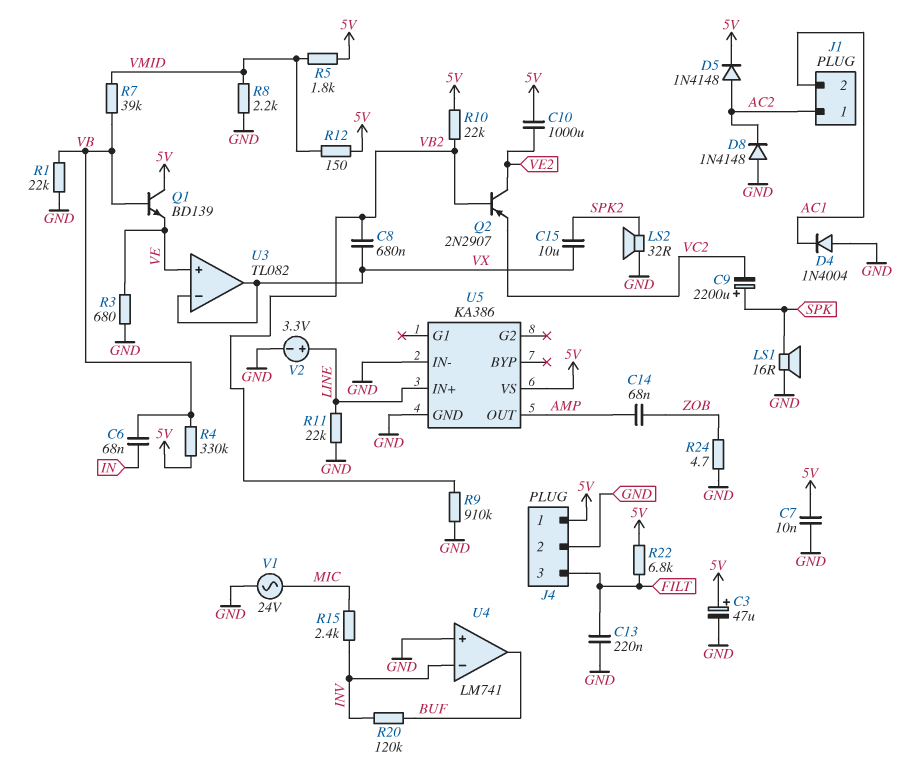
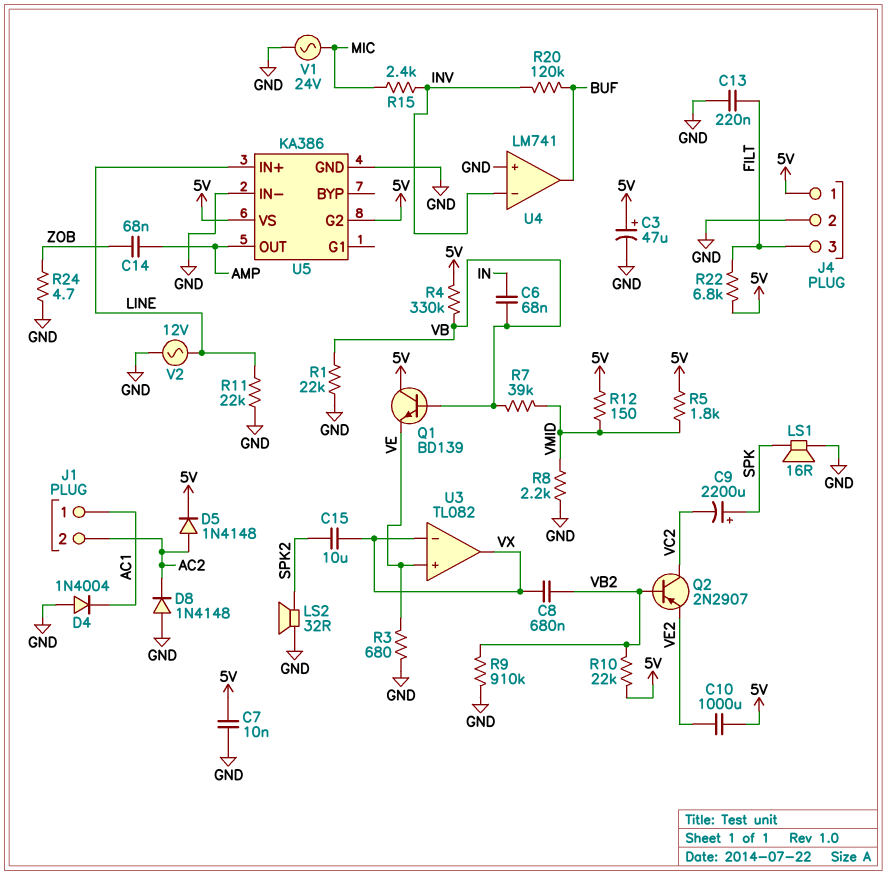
J1 pin 1: AC2 -> AC1
J1 pin 2: AC1 -> AC2
Q2: PNP 2N2907 (B VB2, C VE2, E VC2) -> PNP 2N2907 (B VB2, C VC2, E VE2)
U5 pin G2: none -> 5V
V2: 3.3V (plus LINE, minus GND) -> AC 12V (GND, LINE)

